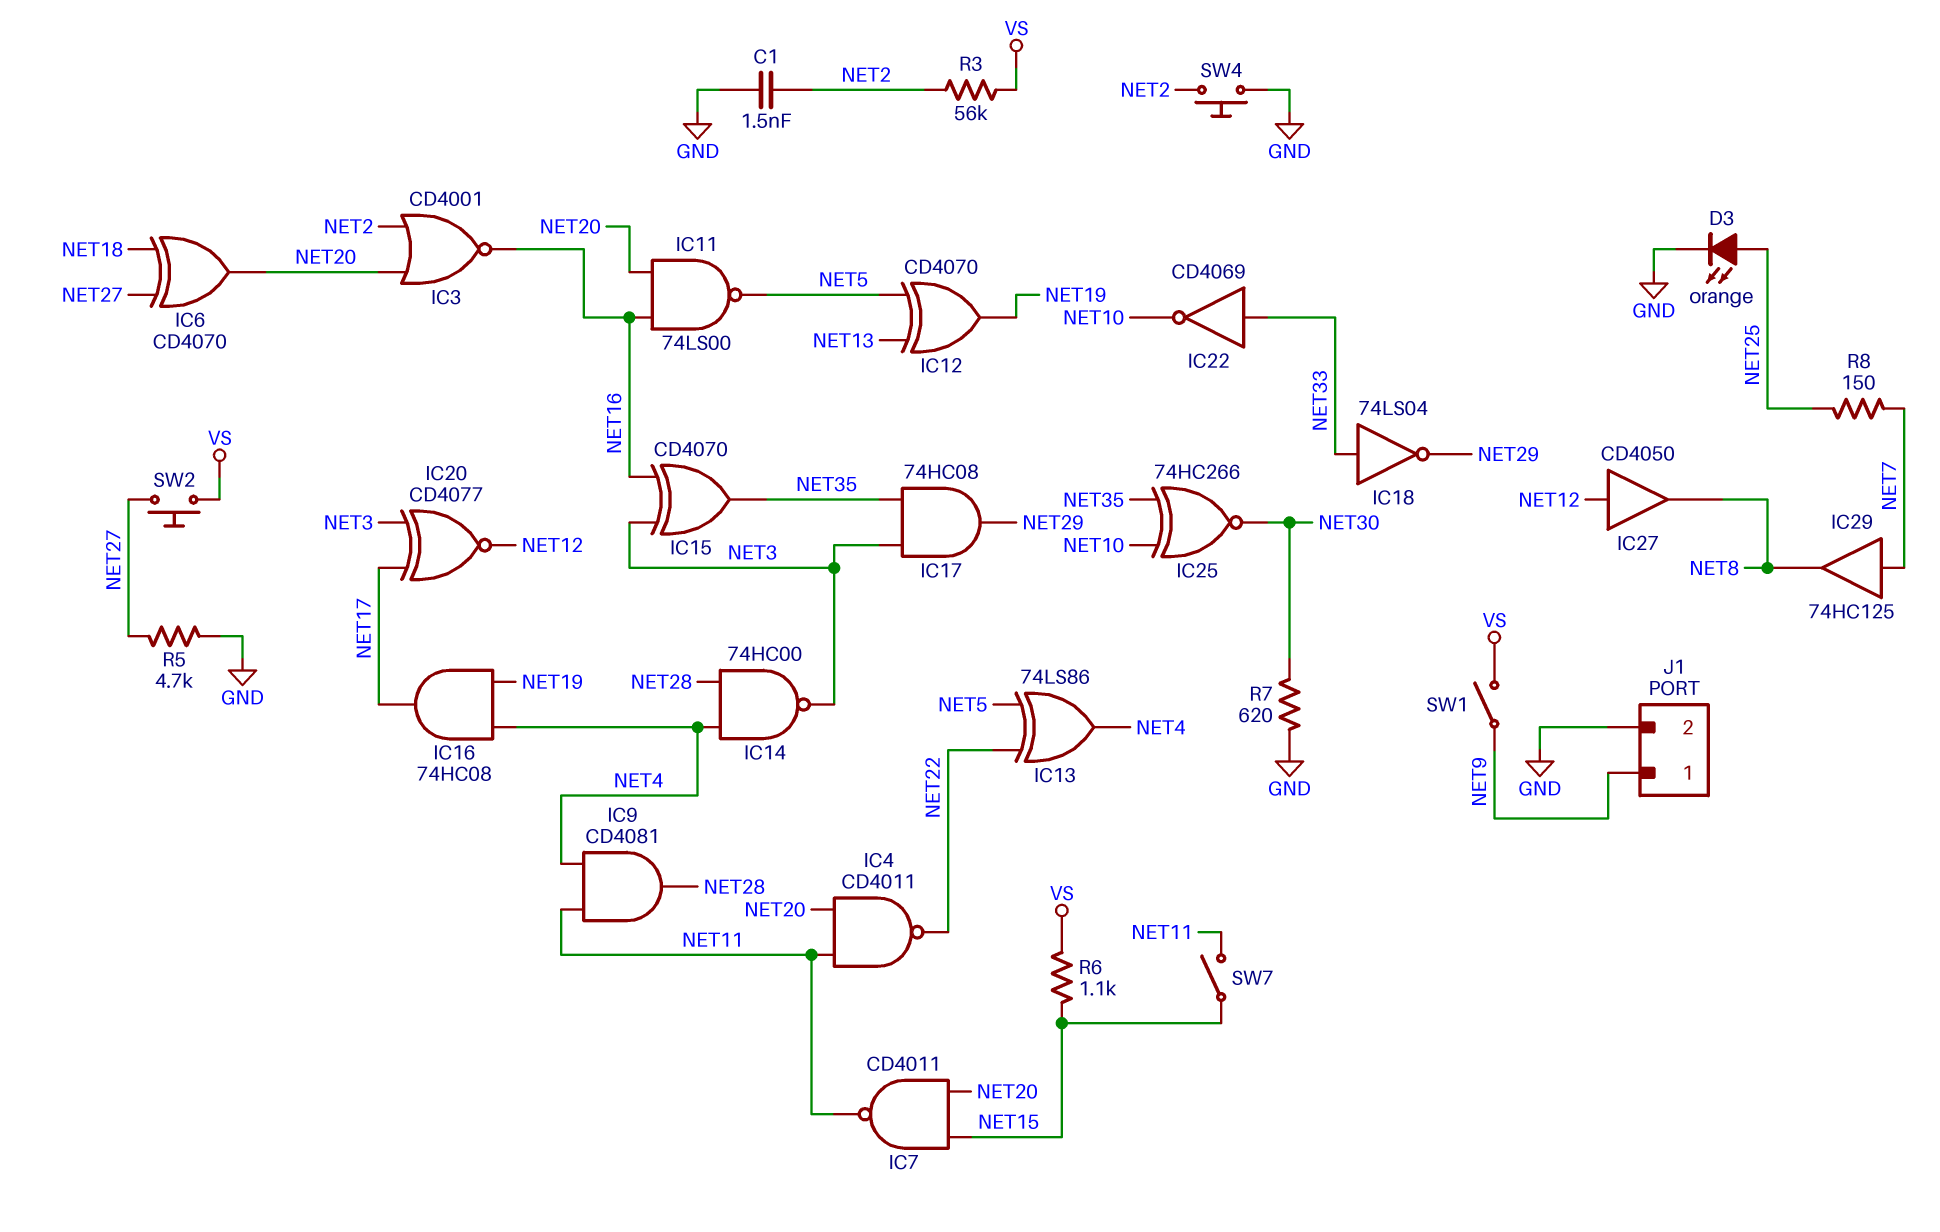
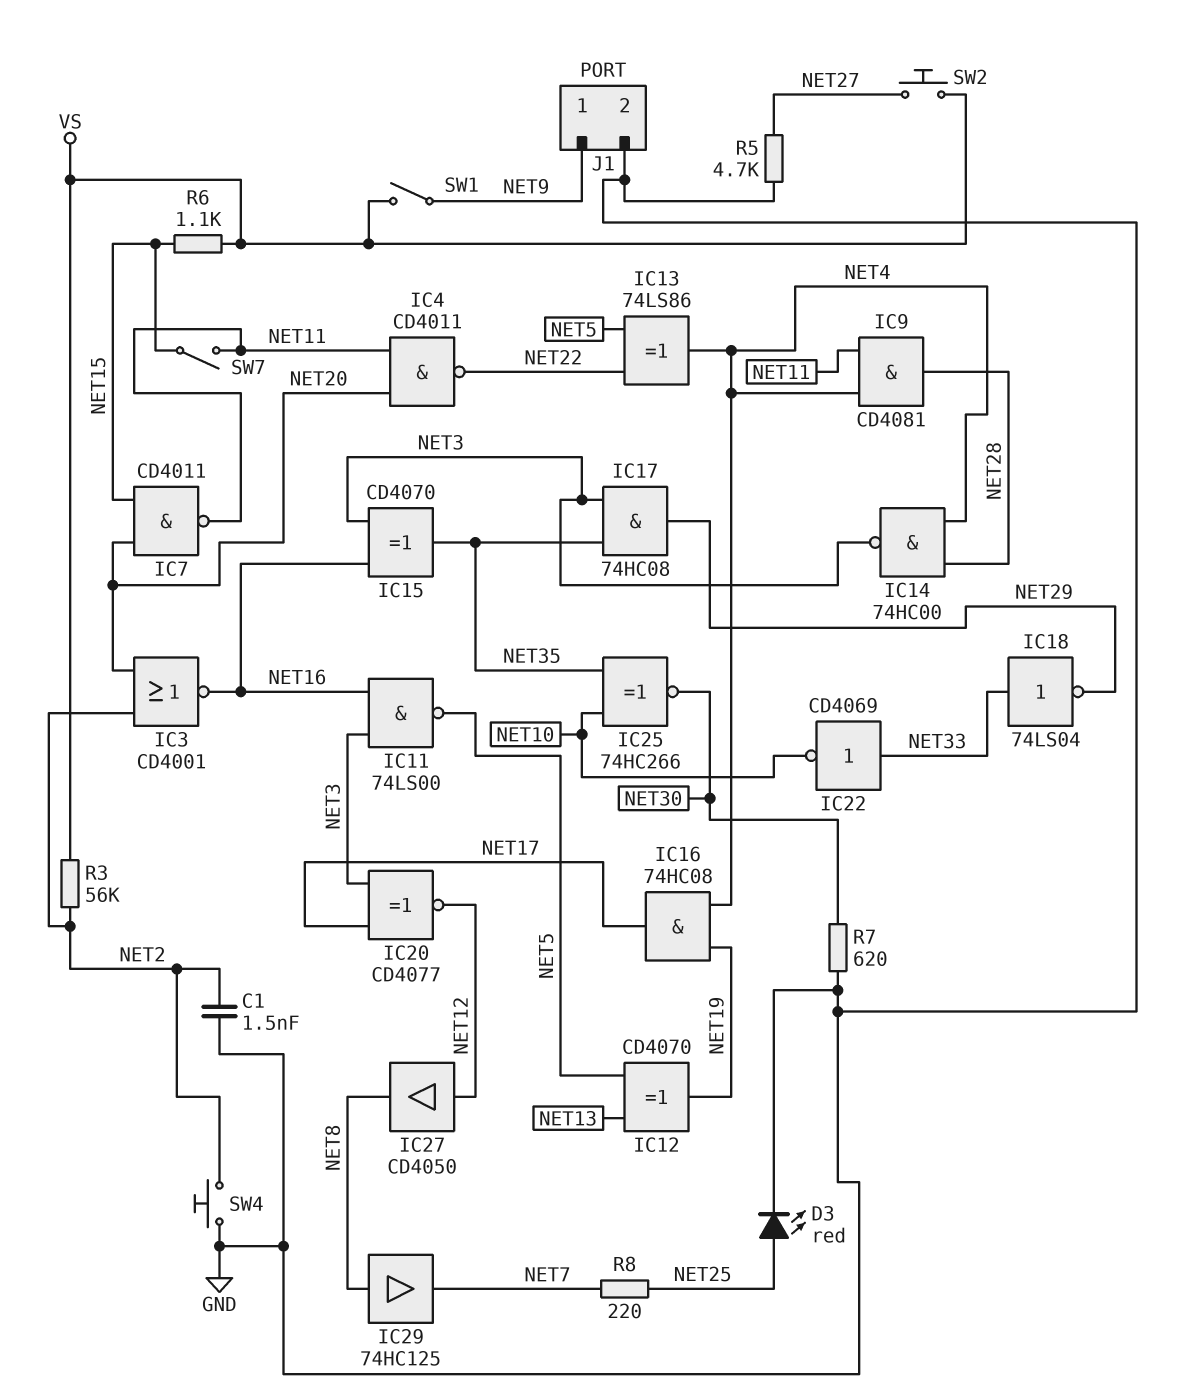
D3: LED orange (A NET25, K GND) -> LED red (A NET25, K GND)
IC6: XOR CD4070 (in NET18, in NET27, out NET20) -> none
IC11: NAND 74LS00 (in NET16, in NET20, out NET5) -> NAND 74LS00 (in NET3, in NET16, out NET5)
IC29: buffer 74HC125 (in NET7, out NET8) -> buffer 74HC125 (in NET8, out NET7)
R8: 150 (NET7, NET25) -> 220 (NET7, NET25)

